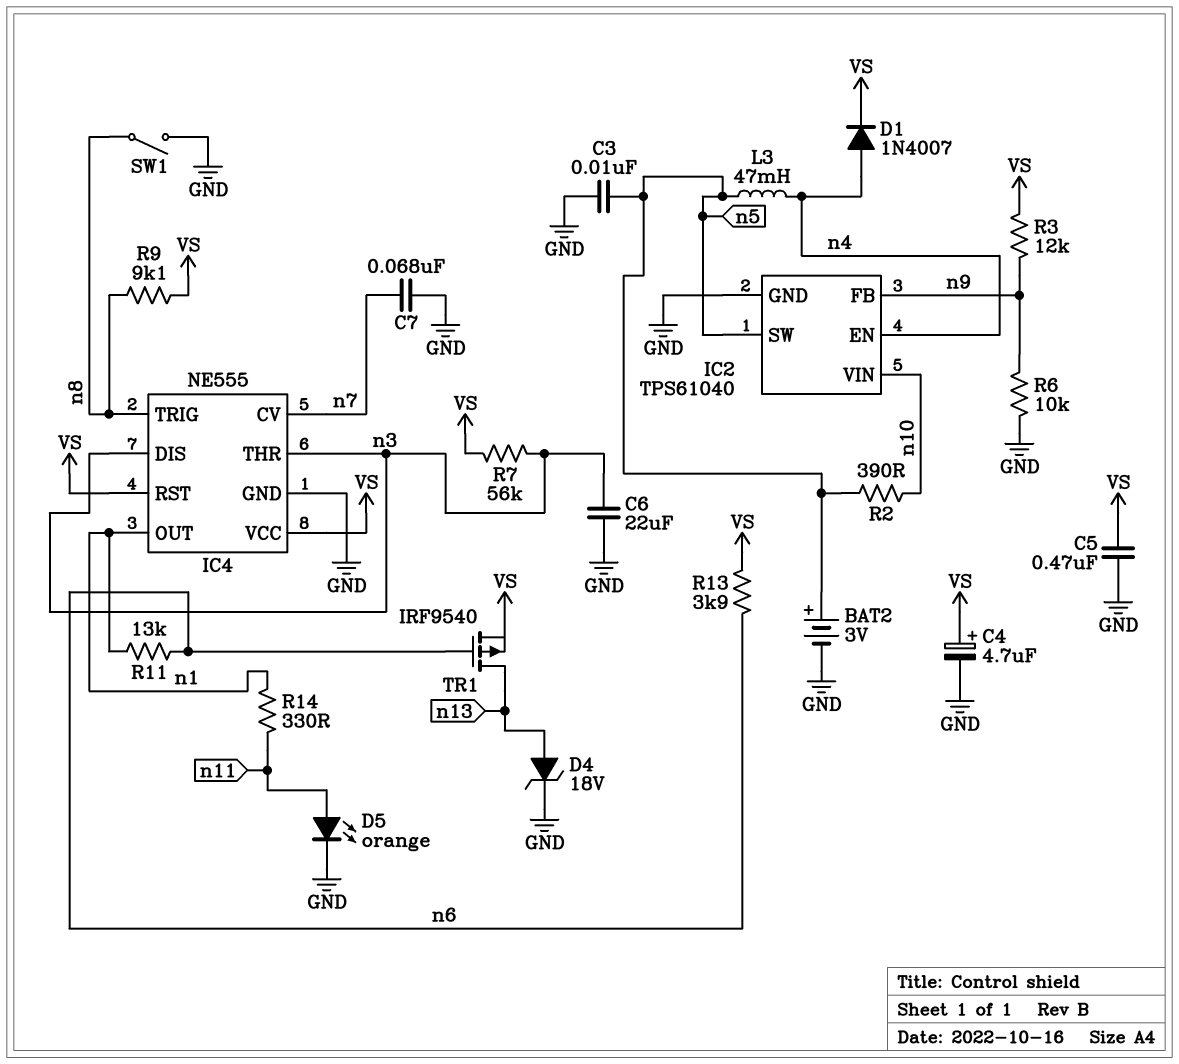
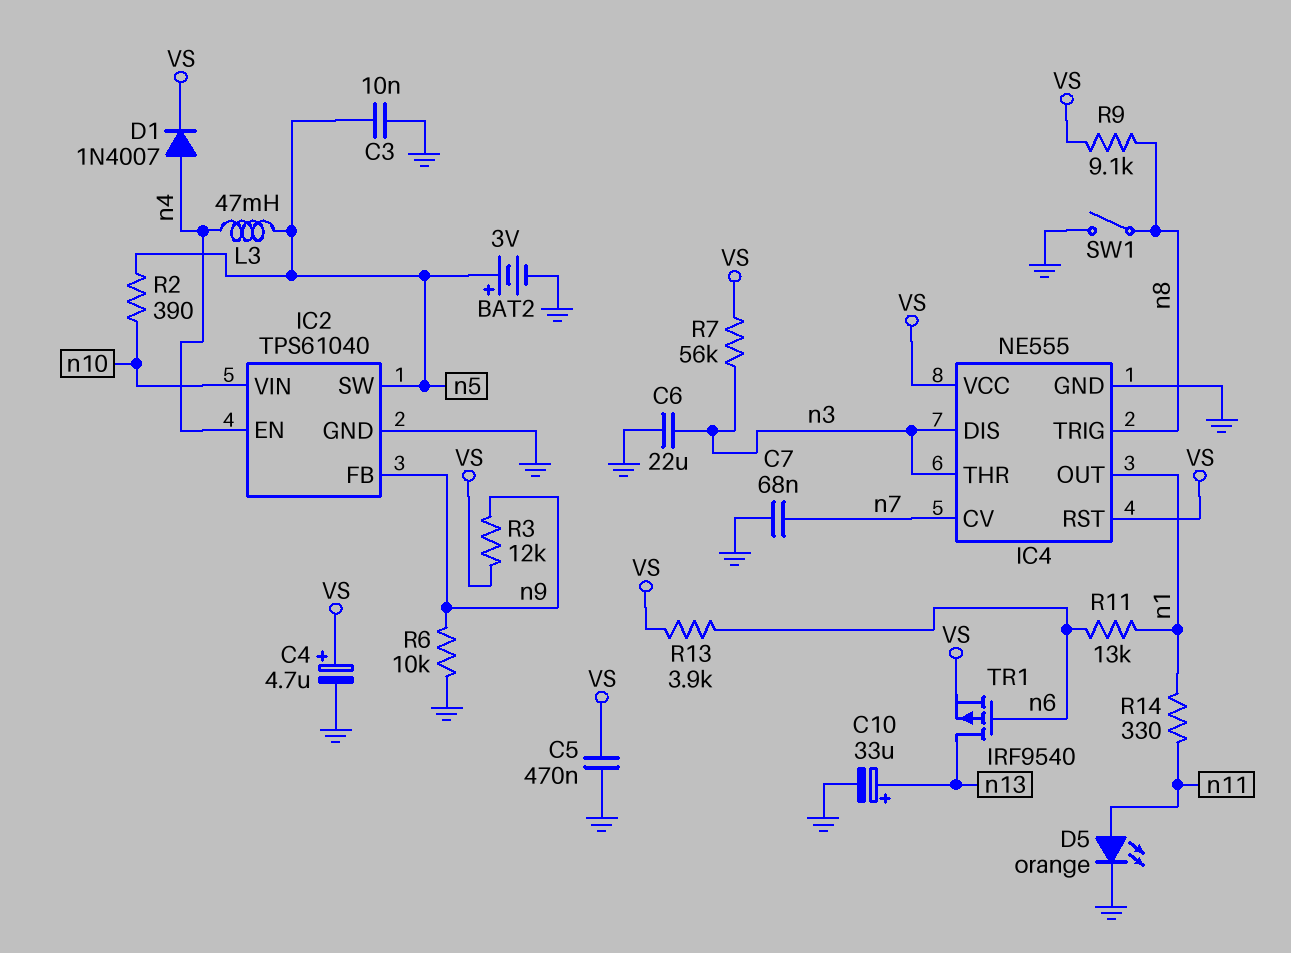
C10: none -> 33uF (plus n13, minus GND)
D4: zener 18V (A n13, K GND) -> none

